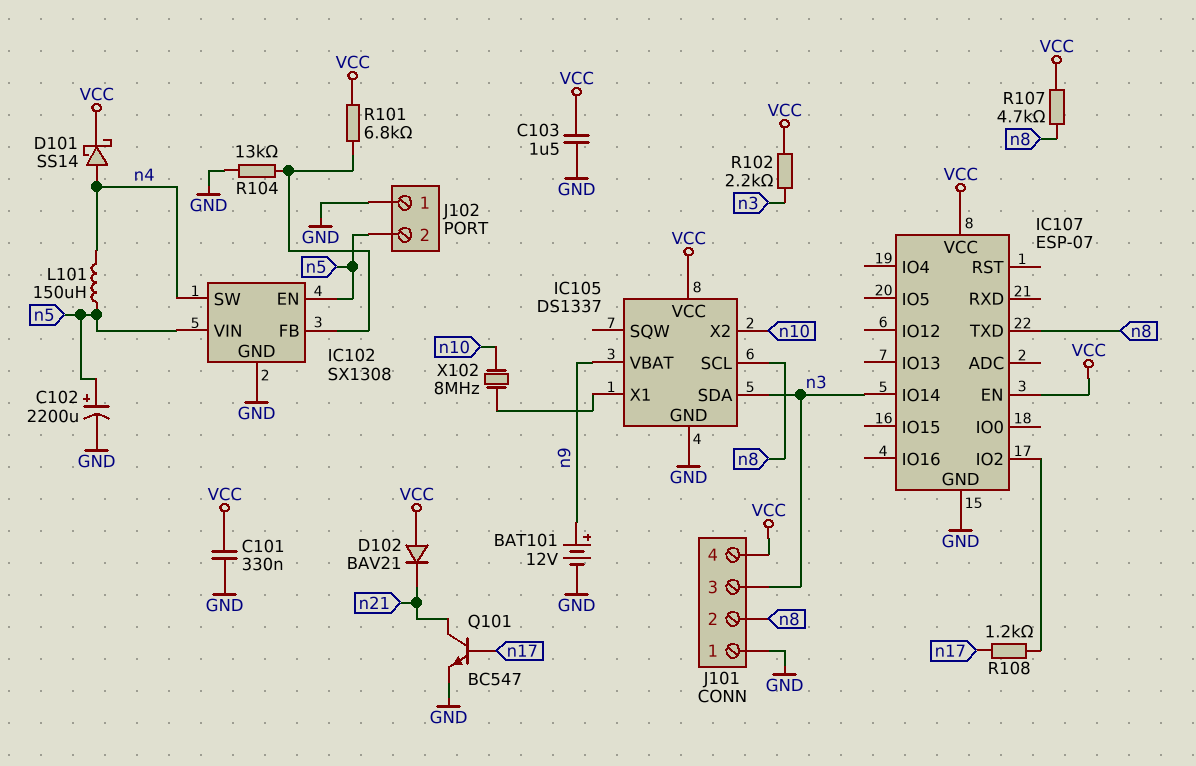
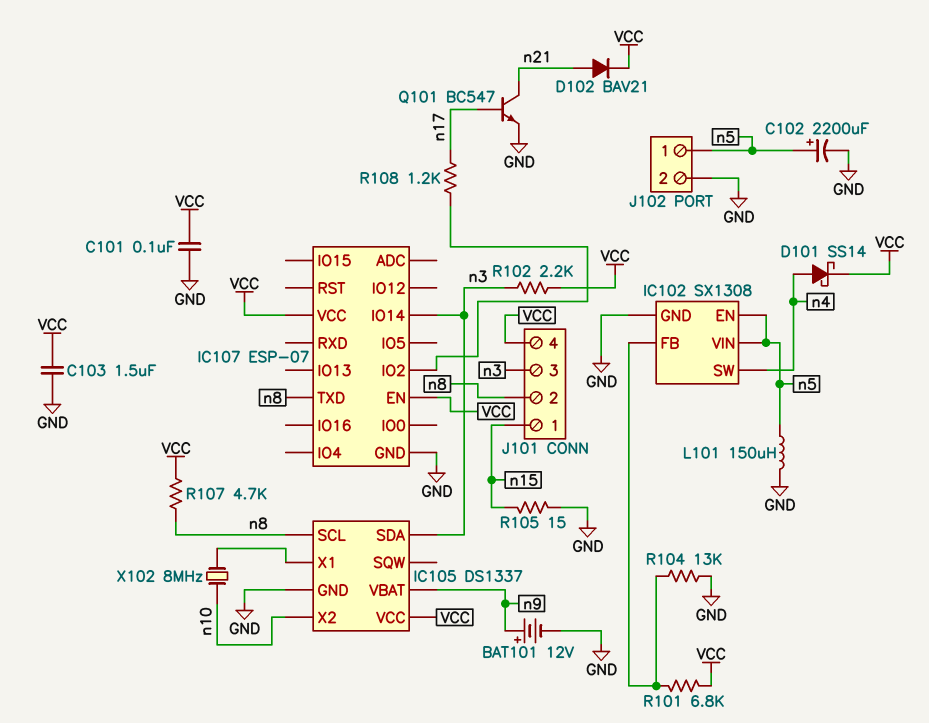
C101: 330nF (GND, VCC) -> 100nF (GND, VCC)
D102: diode BAV21 (A VCC, K n21) -> diode BAV21 (A n21, K VCC)
J101 pin 1: GND -> n15
J102 pin 1: GND -> n5
J102 pin 2: n5 -> GND
L101: 150uH (n4, n5) -> 150uH (GND, n5)
R105: none -> 15 (GND, n15)

